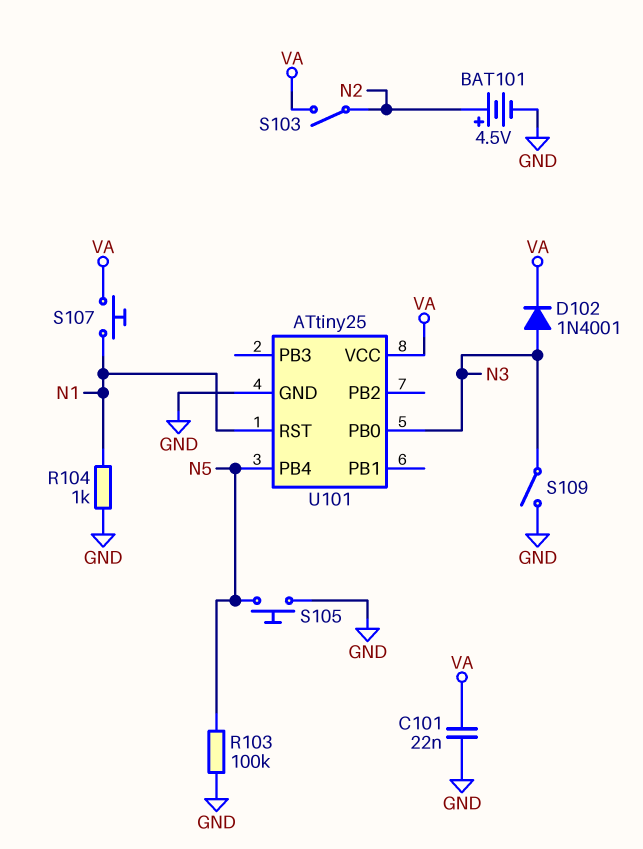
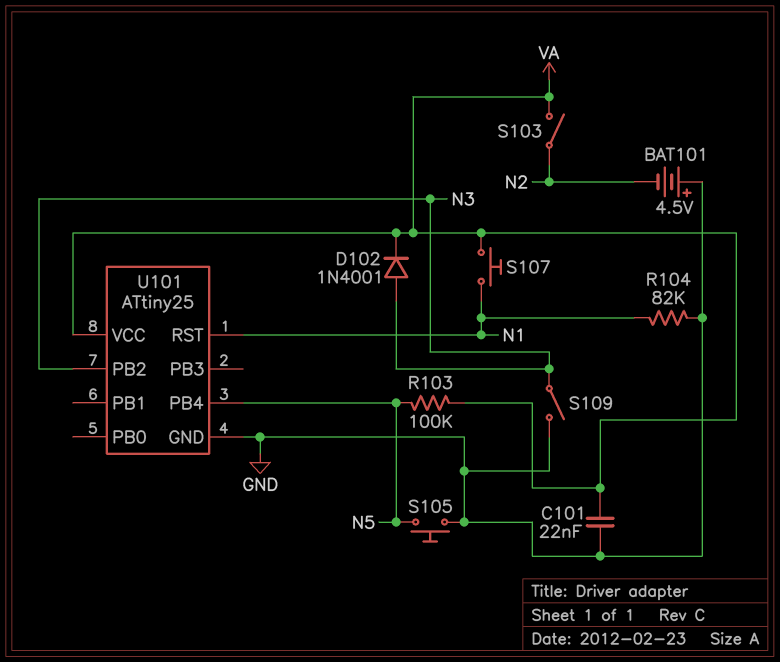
BAT101: 4.5V (plus N2, minus GND) -> 4.5V (plus GND, minus N2)
R103: 100k (GND, N5) -> 100k (N5, VA)
R104: 1k (GND, N1) -> 82k (GND, N1)
U101 pin PB0: N3 -> none
U101 pin PB2: none -> N3

